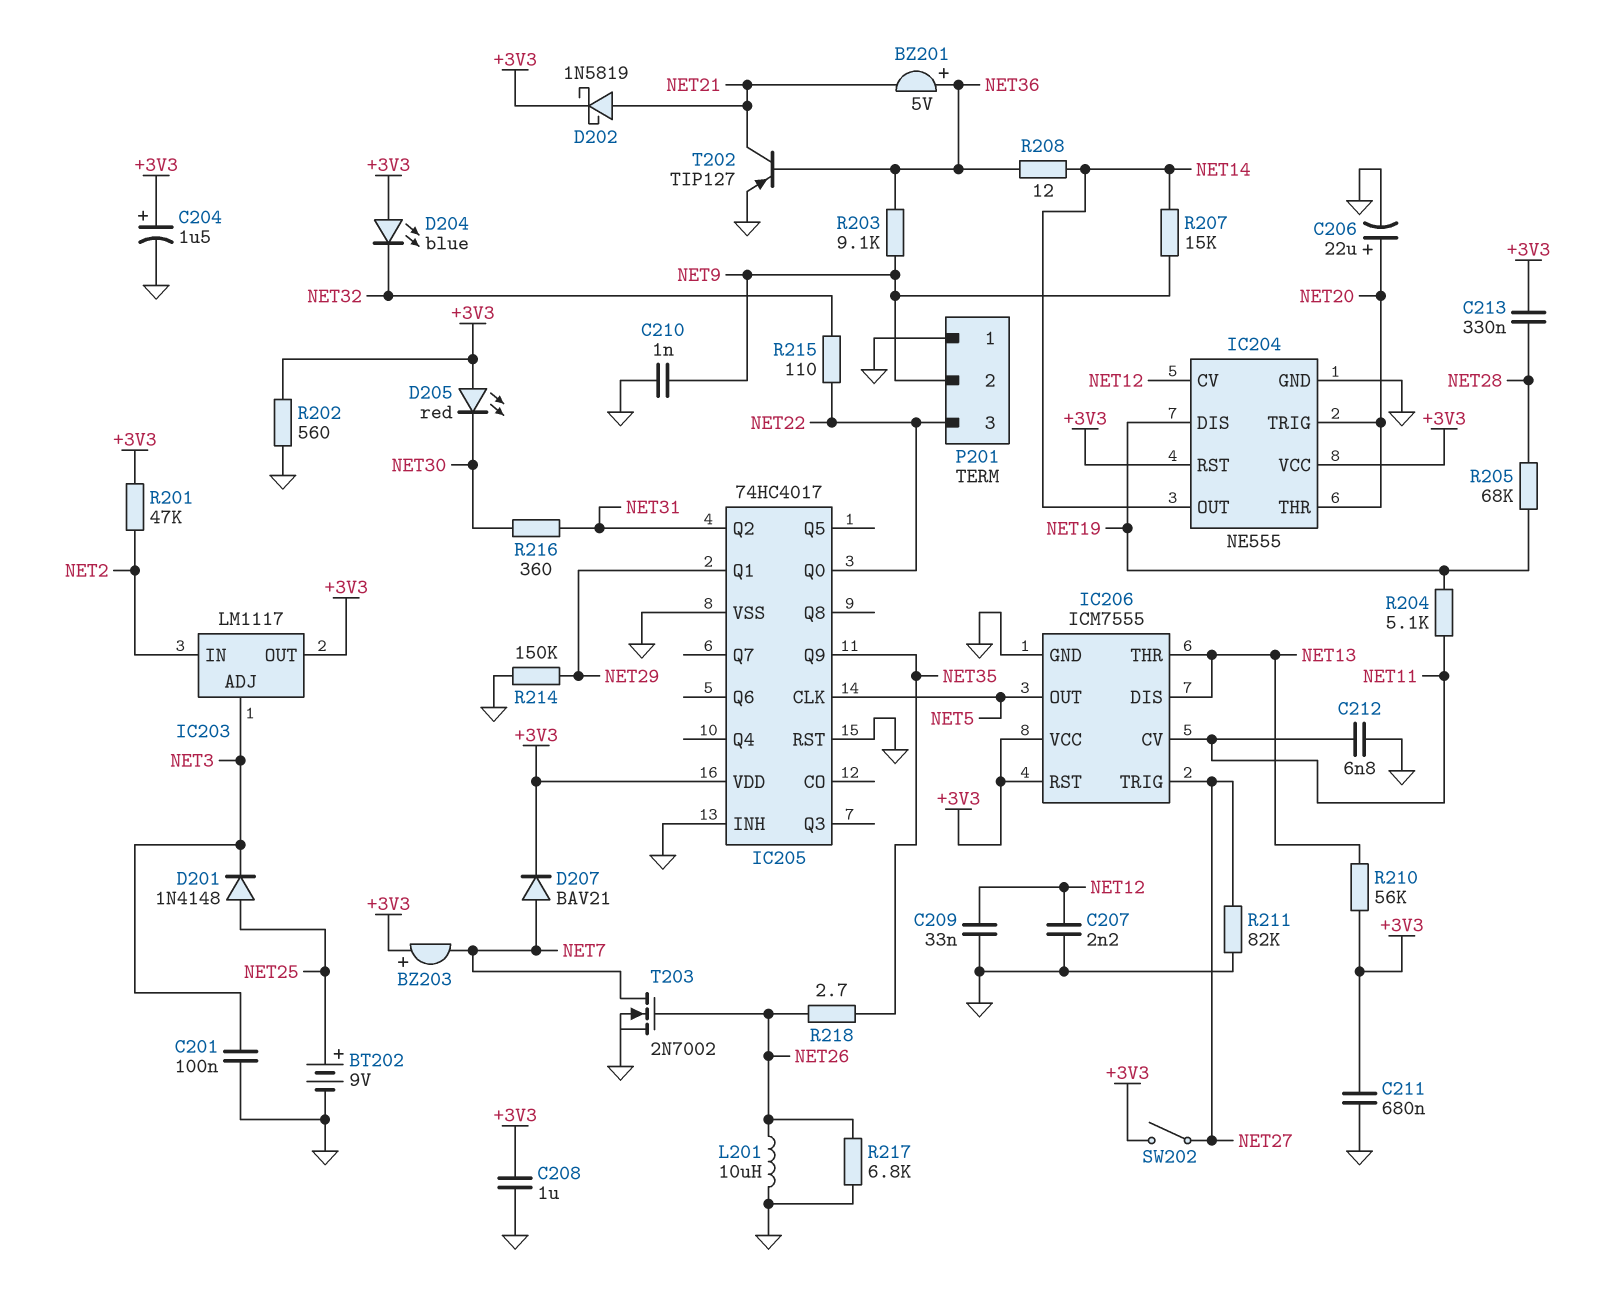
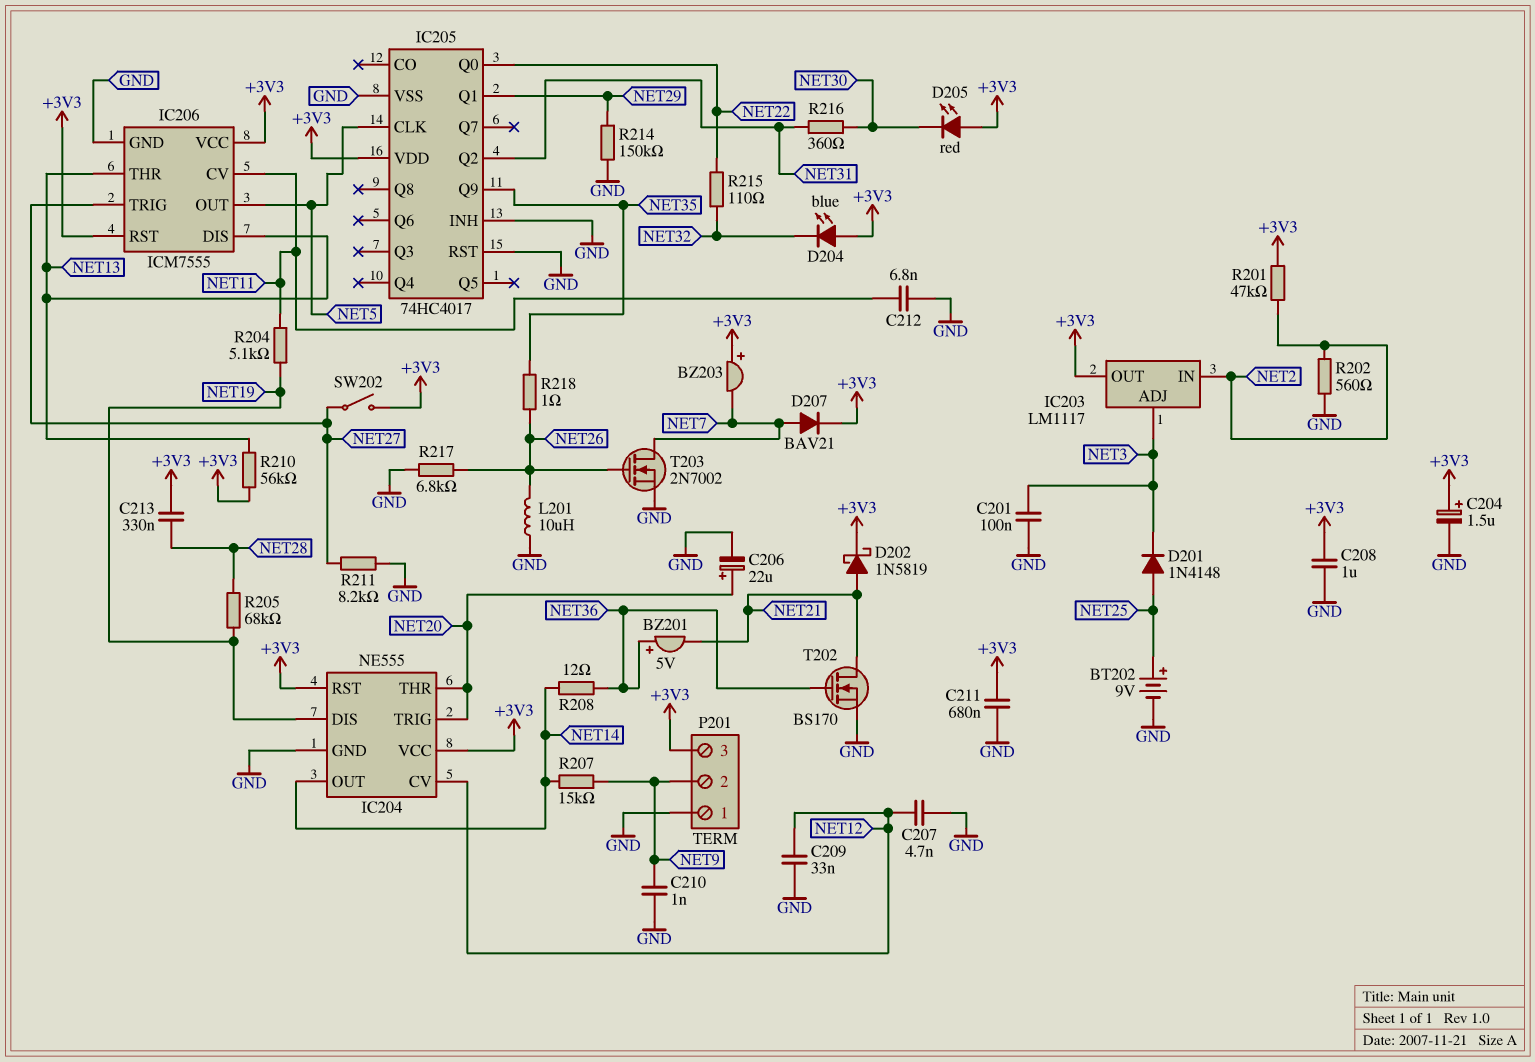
C207: 2.2nF (GND, NET12) -> 4.7nF (GND, NET12)
P201 pin 3: NET22 -> +3V3
R202: 560 (+3V3, GND) -> 560 (GND, NET2)
R203: 9.1k (NET9, NET36) -> none
R211: 82k (GND, NET27) -> 8.2k (GND, NET27)
R218: 2.7 (NET26, NET35) -> 1 (NET26, NET35)
T202: PNP TIP127 (B NET36, C NET21, E GND) -> NMOS BS170 (G NET36, D NET21, S GND)

